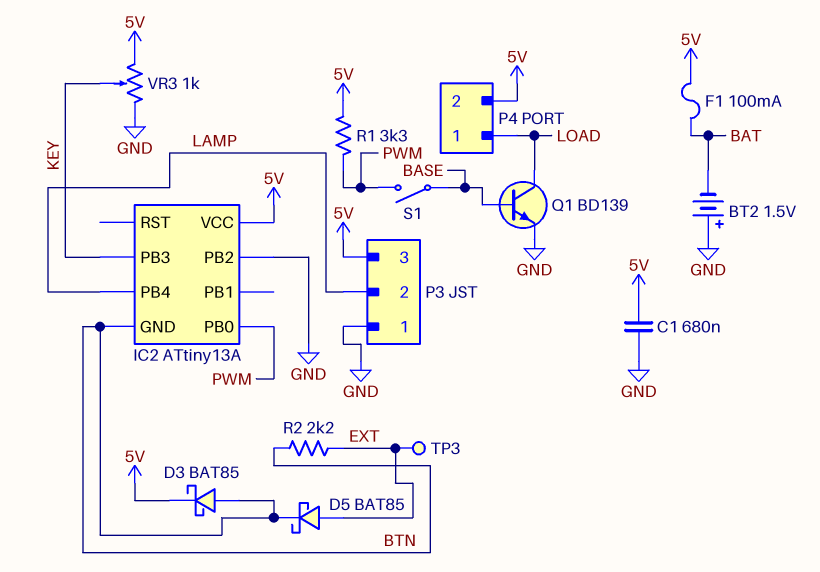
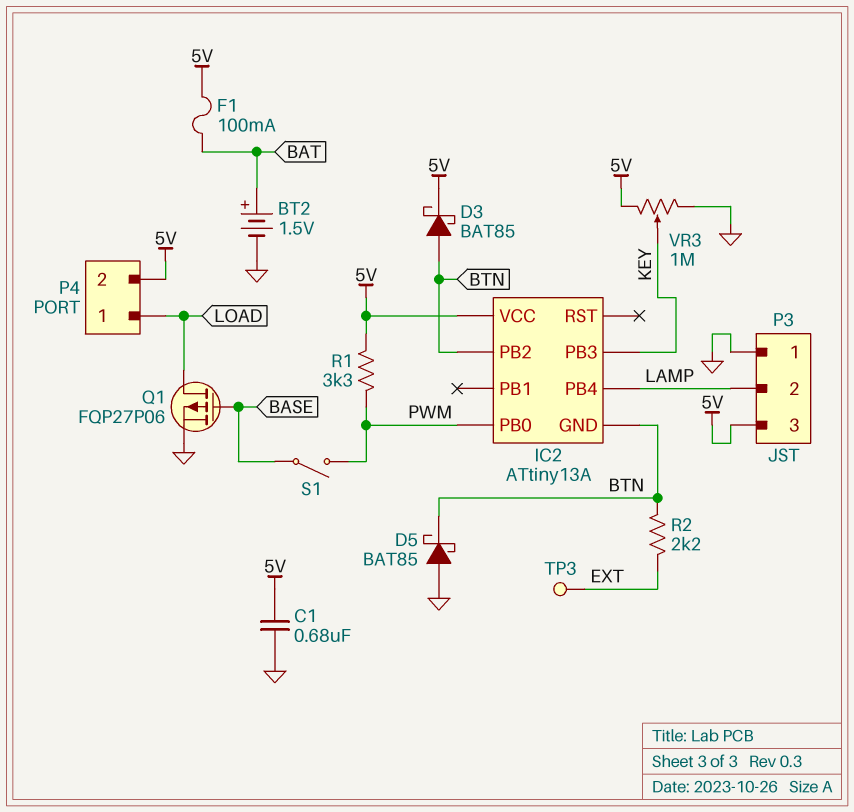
BT2: 1.5V (plus GND, minus BAT) -> 1.5V (plus BAT, minus GND)
D5: schottky BAT85 (A EXT, K BTN) -> schottky BAT85 (A GND, K BTN)
IC2 pin PB2: GND -> BTN
Q1: NPN BD139 (B BASE, C LOAD, E GND) -> PMOS FQP27P06 (G BASE, D LOAD, S GND)
VR3: 1k (5V, GND, wiper KEY) -> 1M (5V, GND, wiper KEY)

